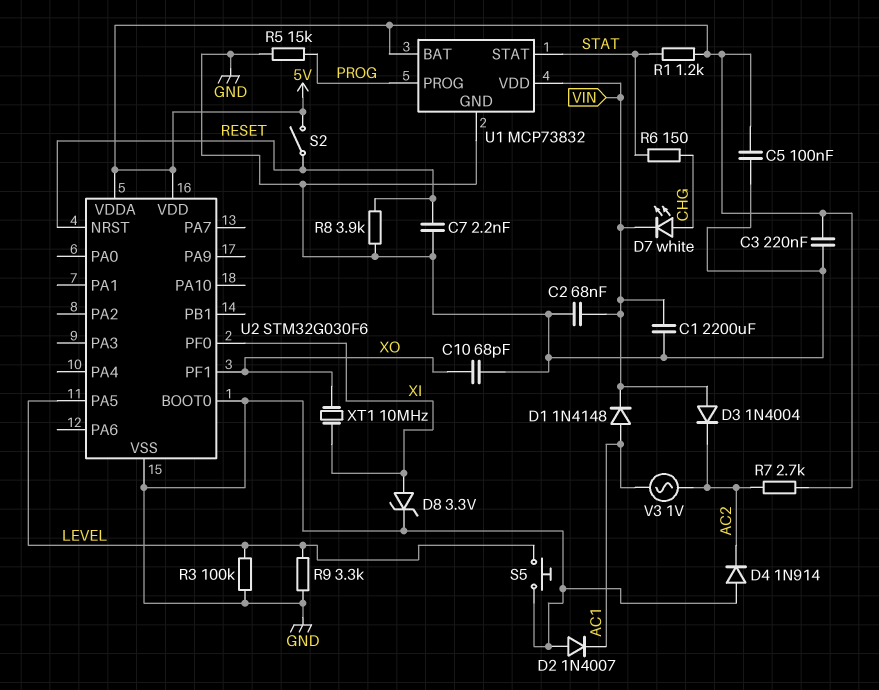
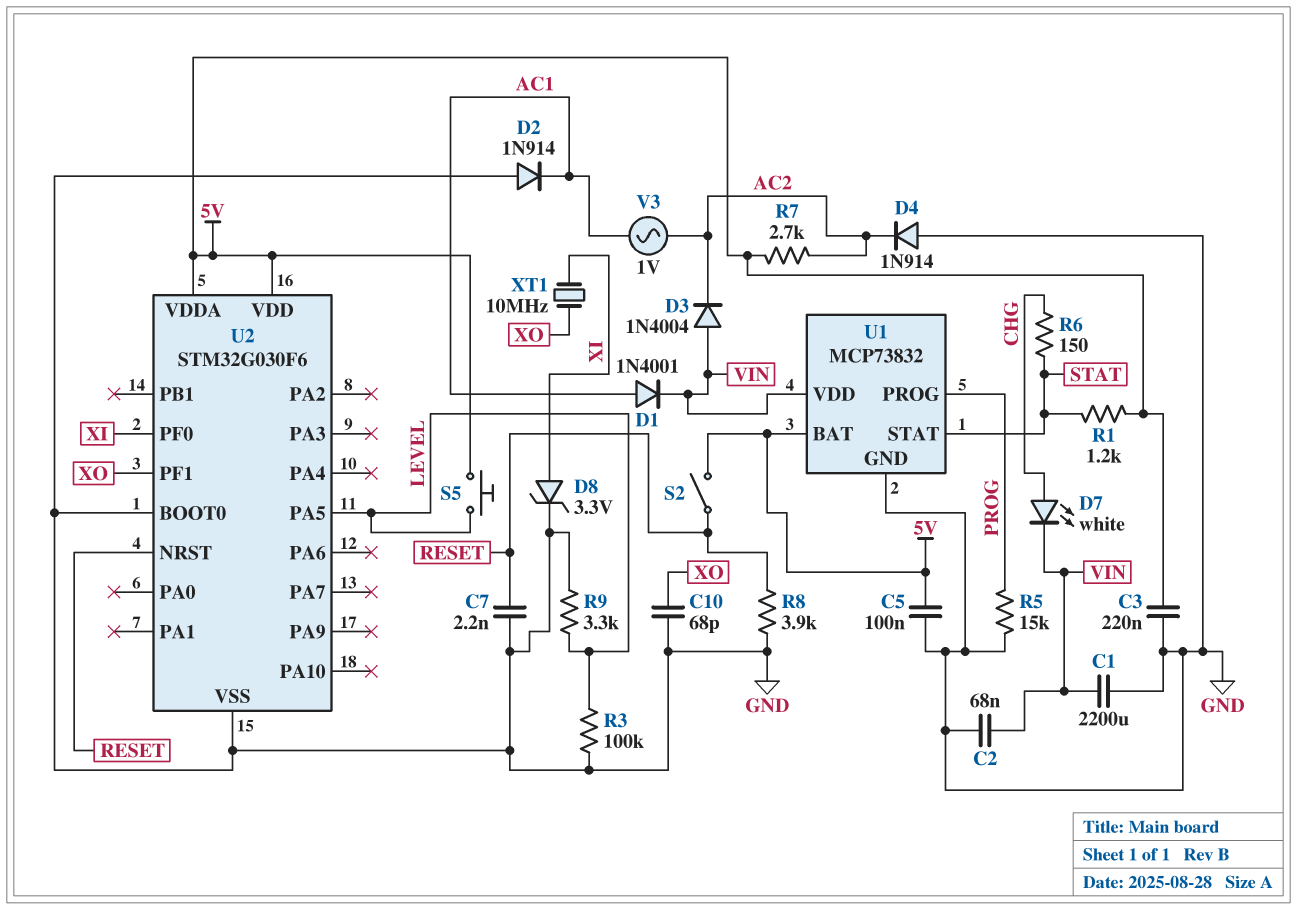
D1: diode 1N4148 (A AC1, K VIN) -> diode 1N4001 (A AC1, K VIN)
D2: diode 1N4007 (A GND, K AC1) -> diode 1N914 (A GND, K AC1)
S5: button (GND, LEVEL) -> button (5V, LEVEL)

